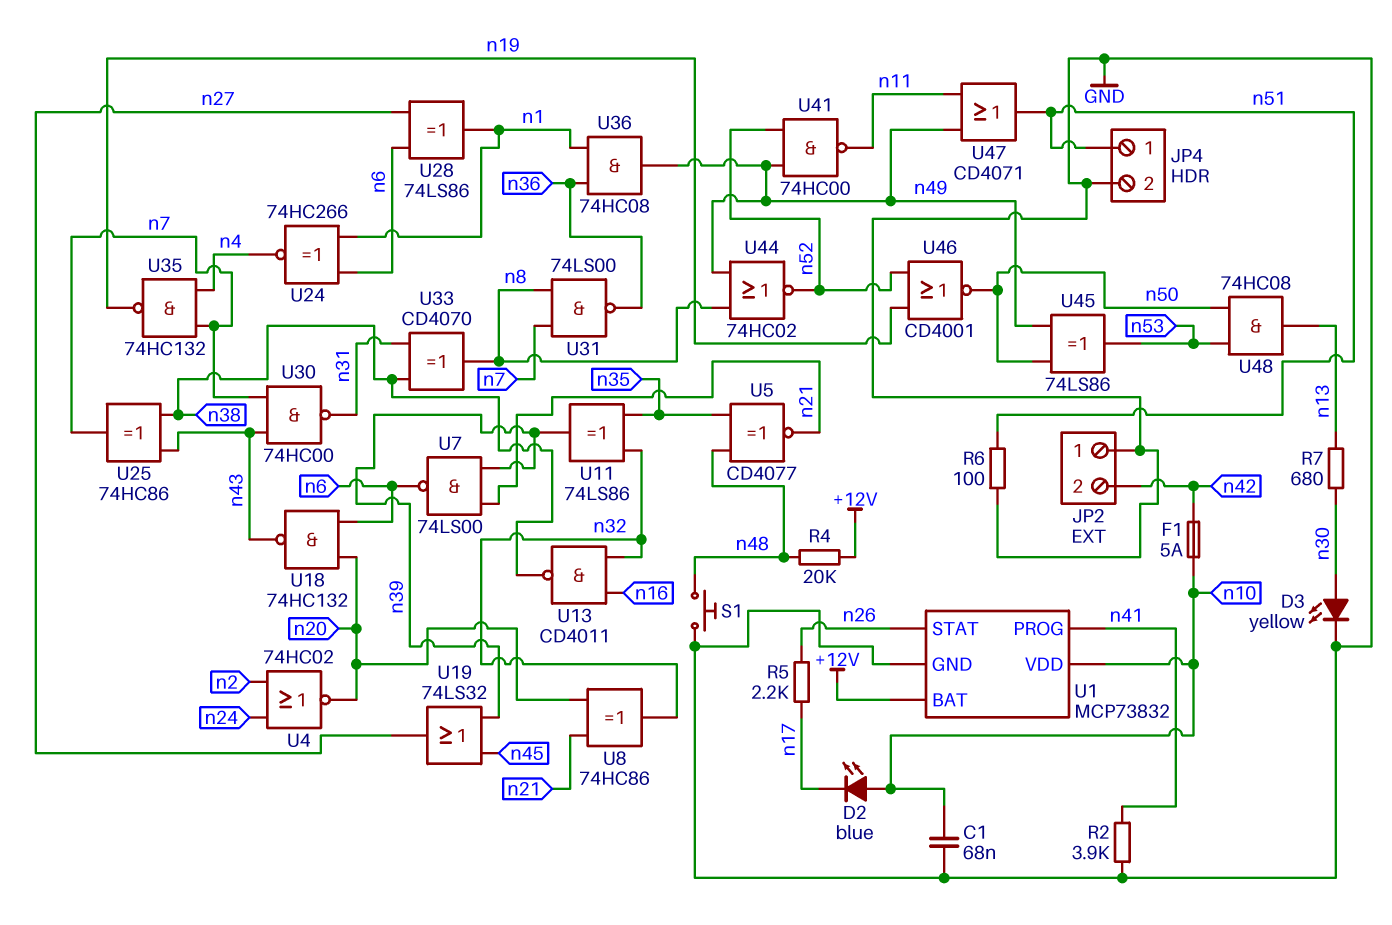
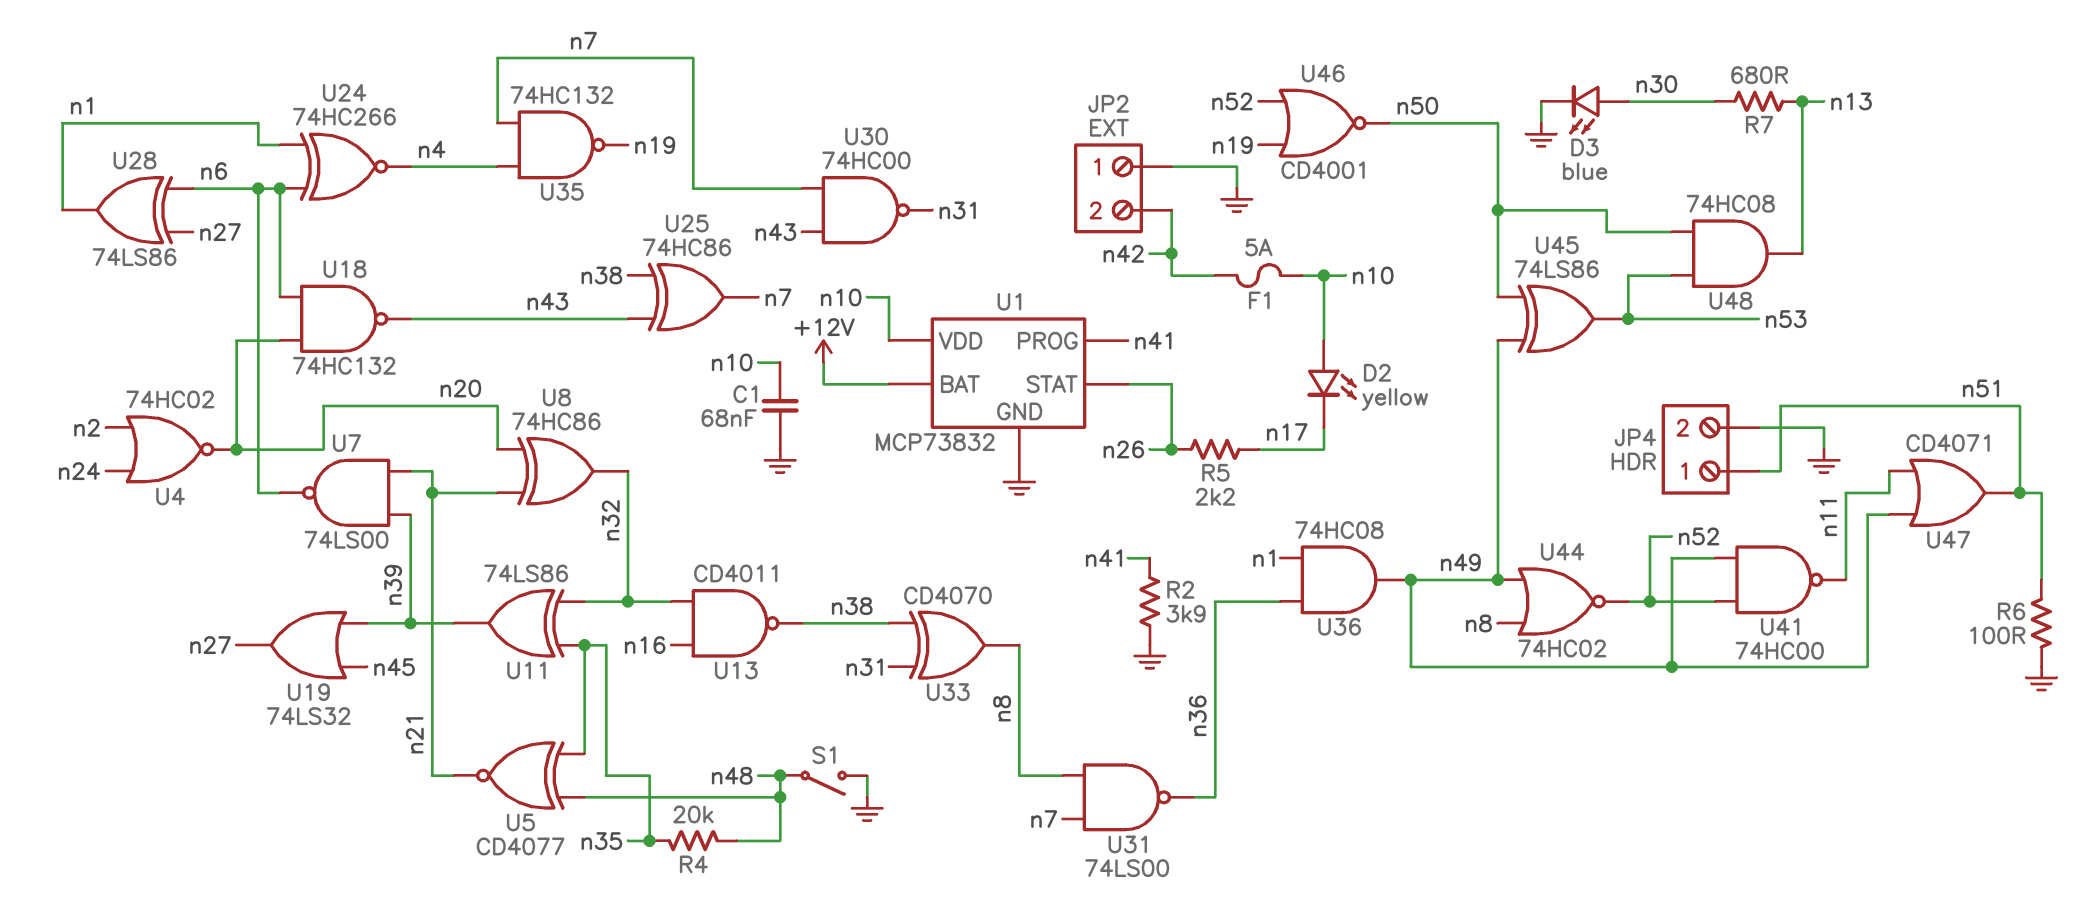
D2: LED blue (A n10, K n17) -> LED yellow (A n10, K n17)
D3: LED yellow (A n30, K GND) -> LED blue (A n30, K GND)
R4: 20k (+12V, n48) -> 20k (n35, n48)
S1: button (GND, n48) -> switch (GND, n48)

